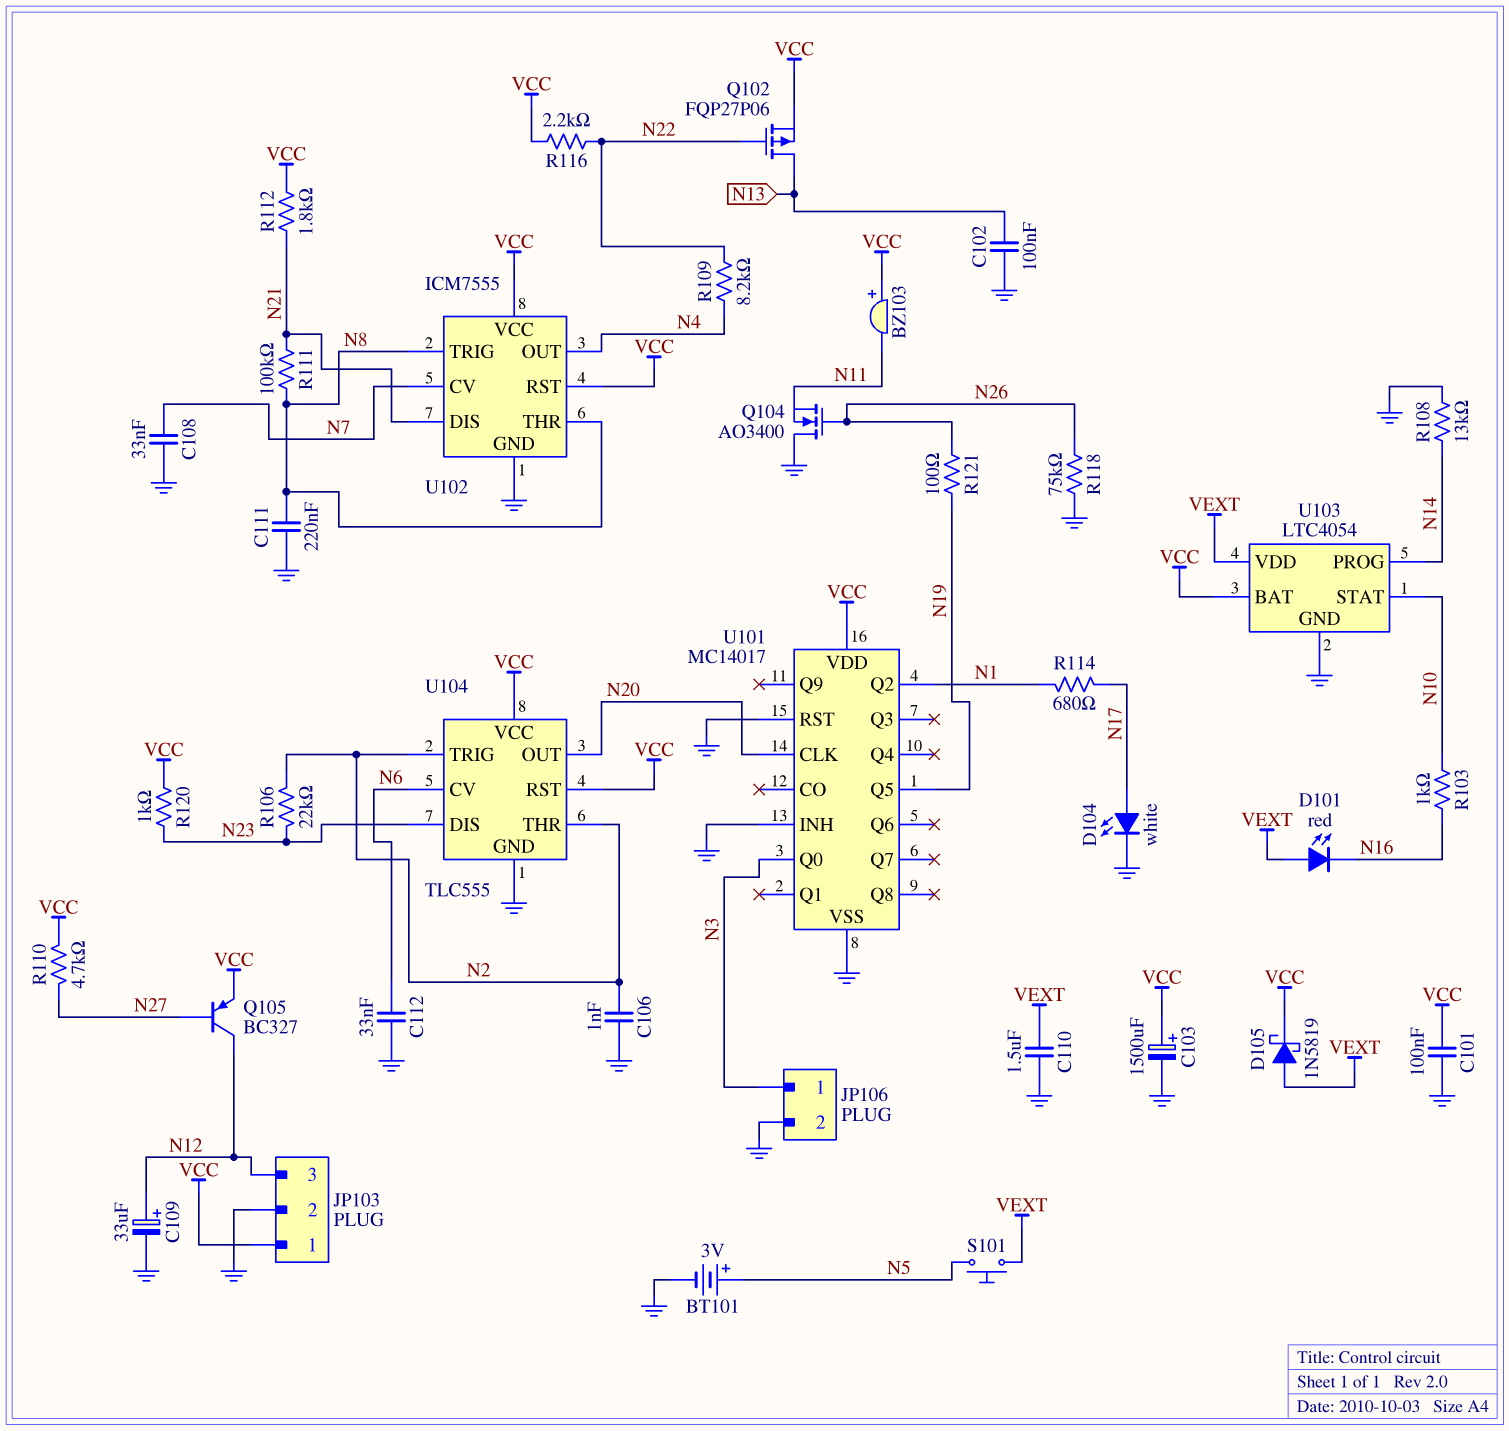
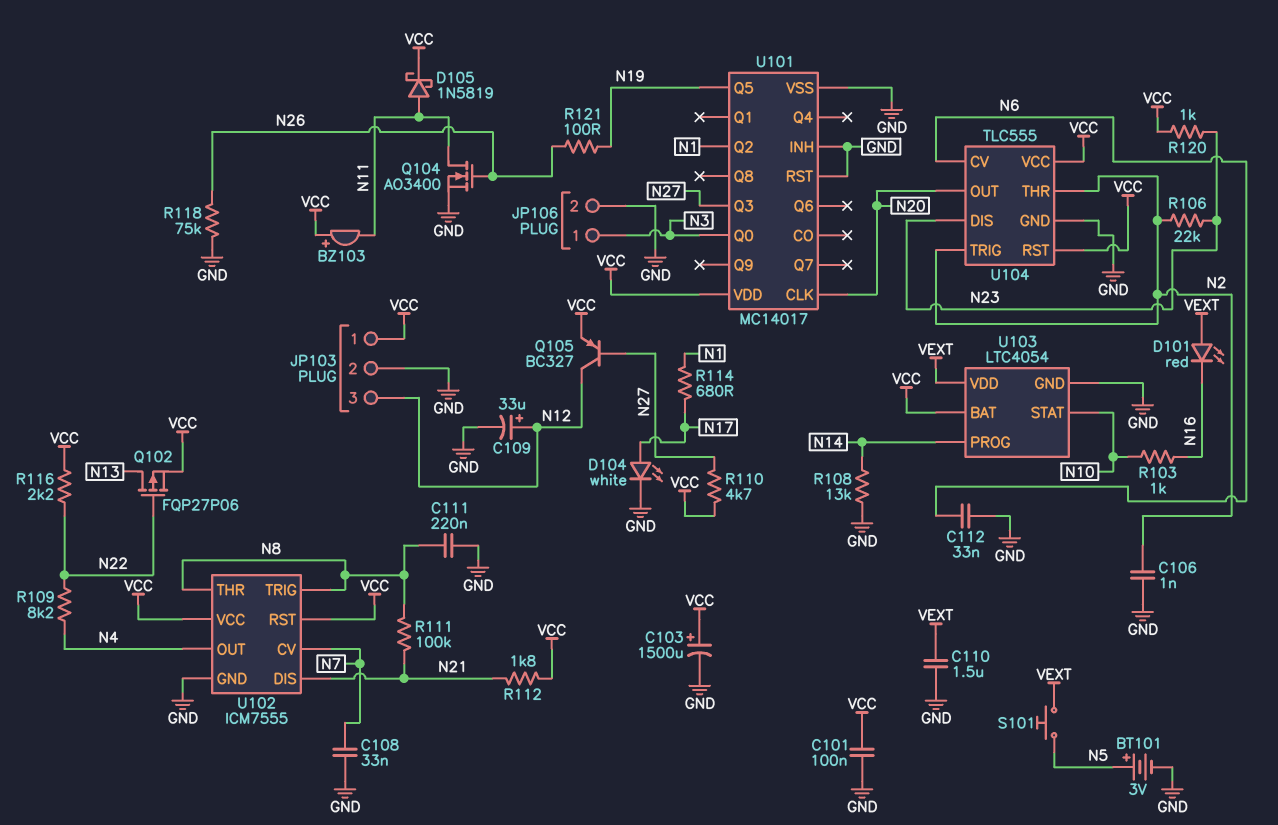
C102: 100nF (GND, N13) -> none
D105: schottky 1N5819 (A VEXT, K VCC) -> schottky 1N5819 (A N11, K VCC)
Q104: NMOS AO3400 (G N26, D GND, S N11) -> NMOS AO3400 (G N26, D N11, S GND)
U101 pin Q3: none -> N27

